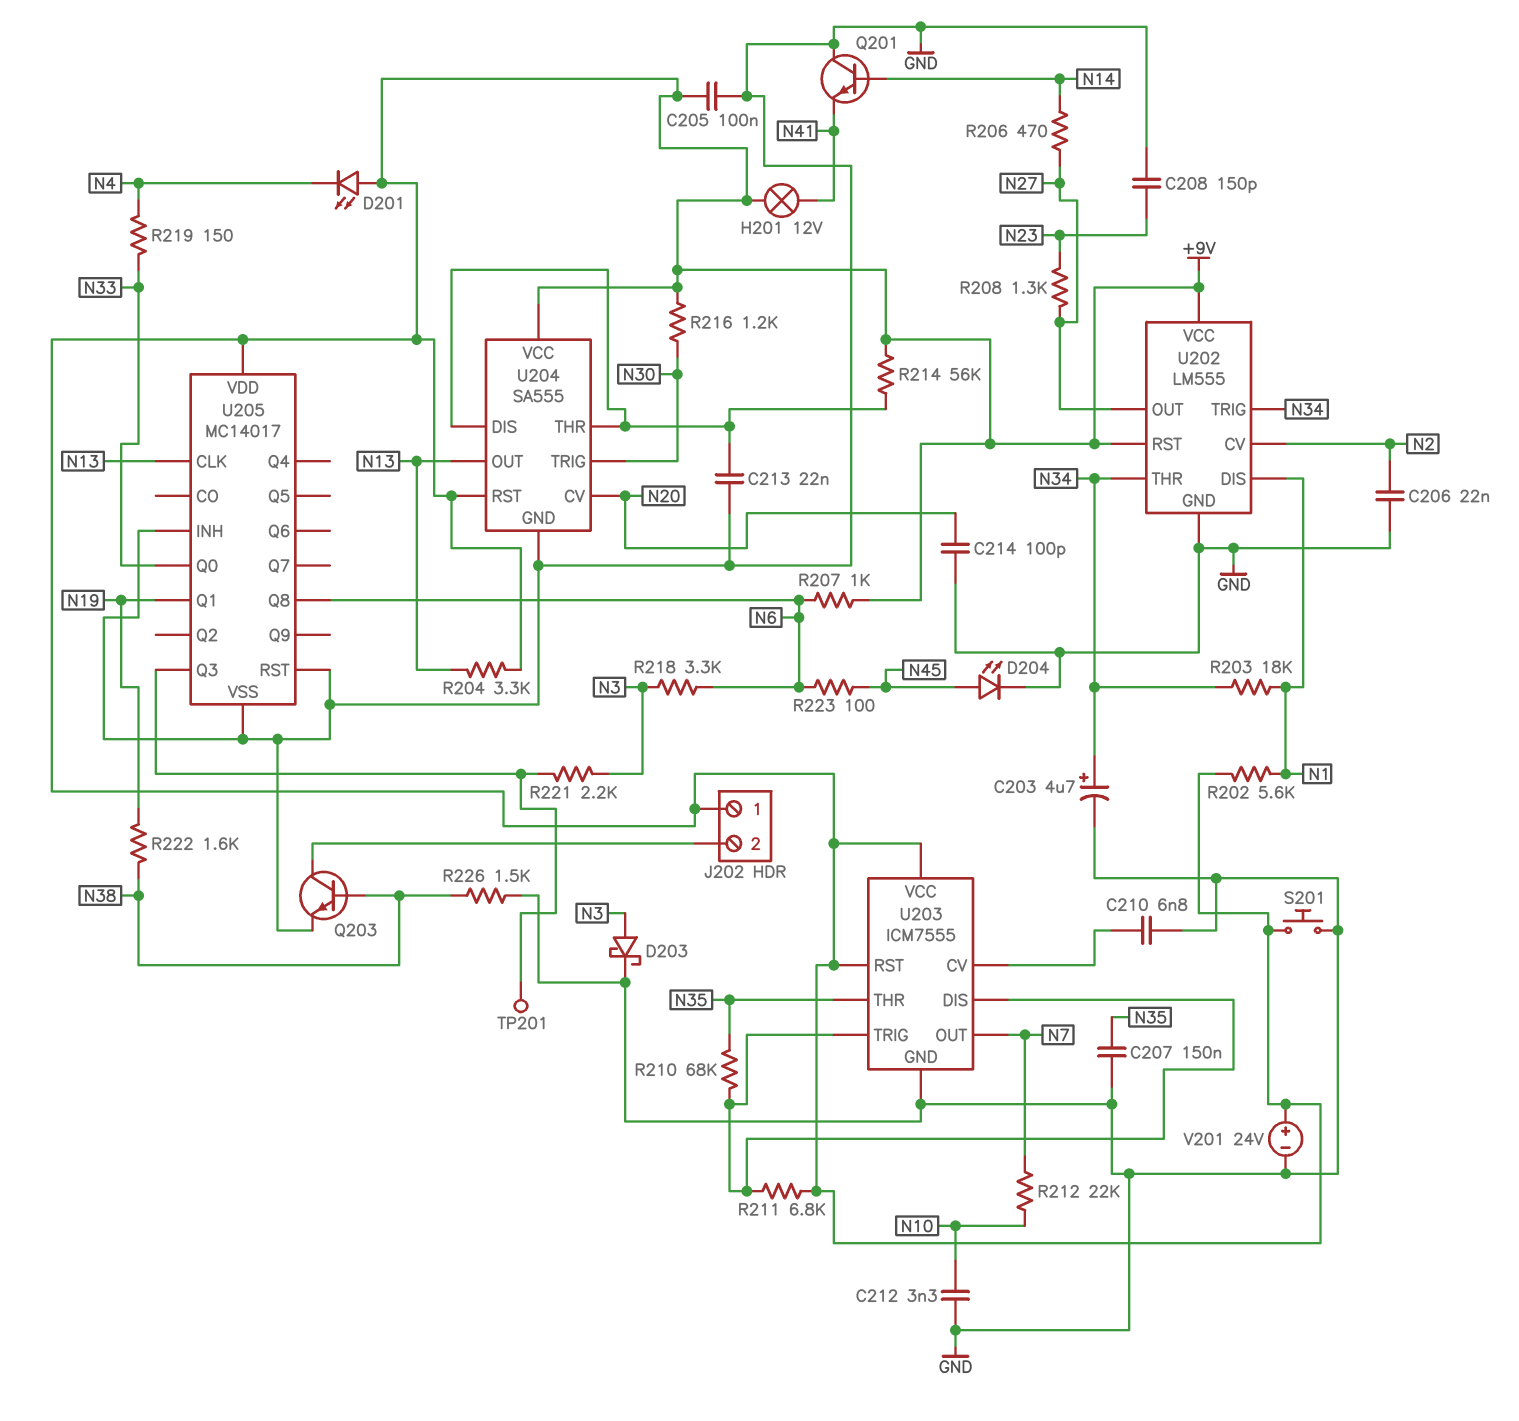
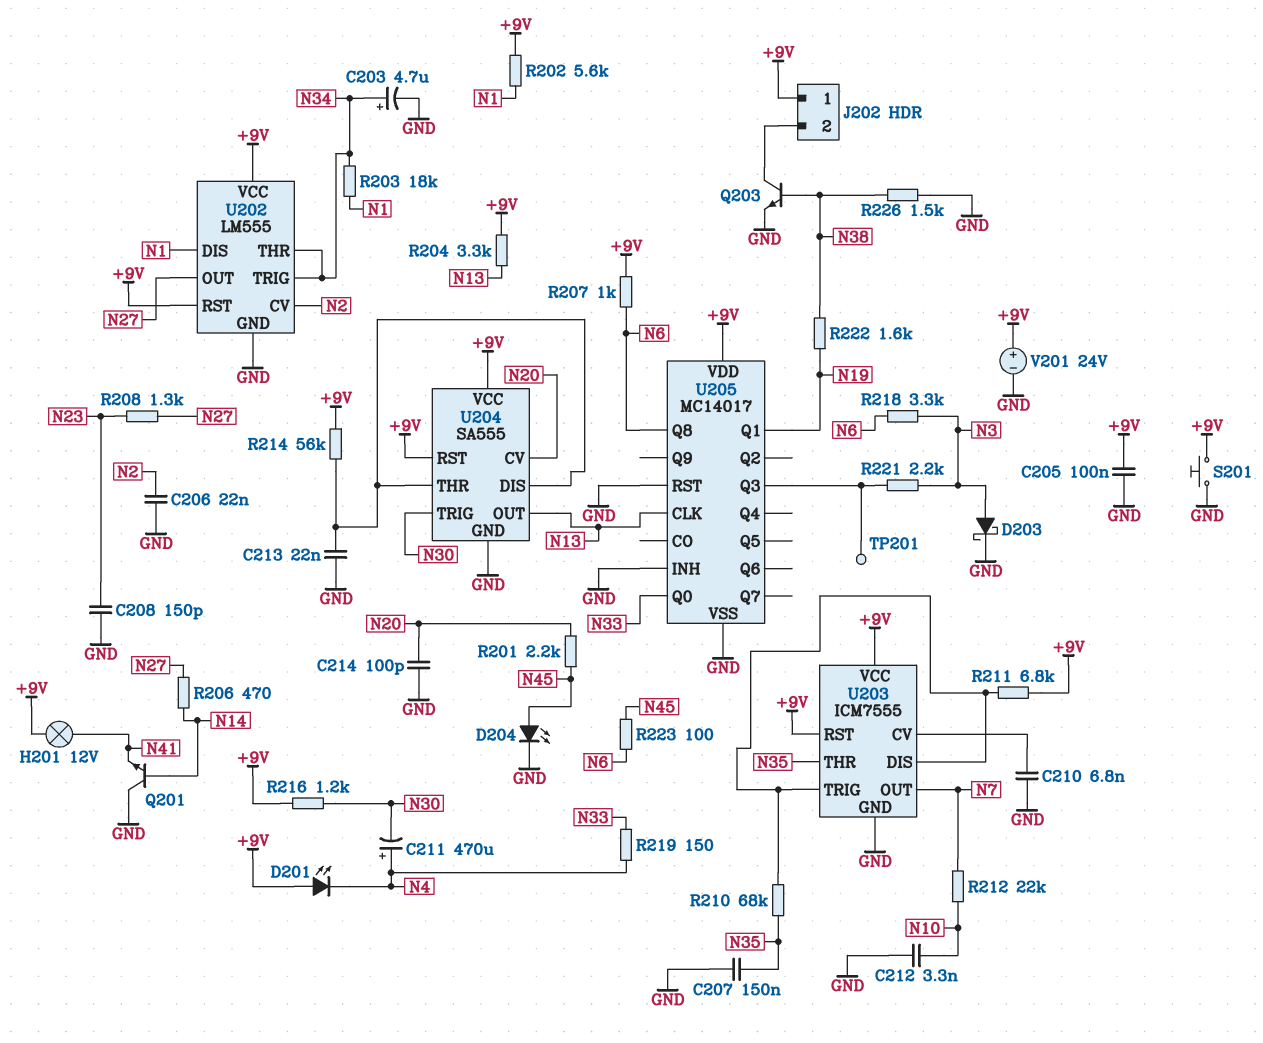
C211: none -> 470uF (plus N4, minus N30)
R201: none -> 2.2k (N20, N45)

